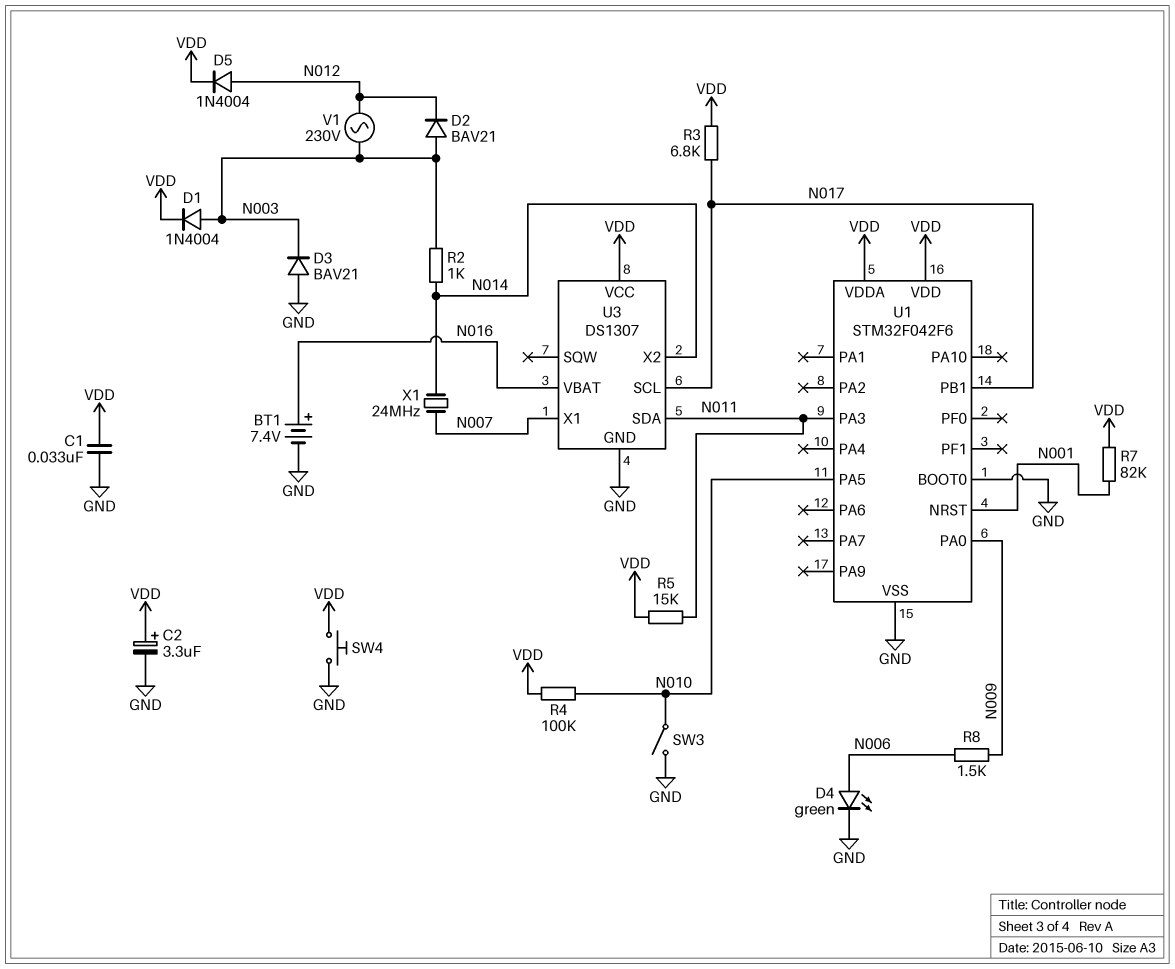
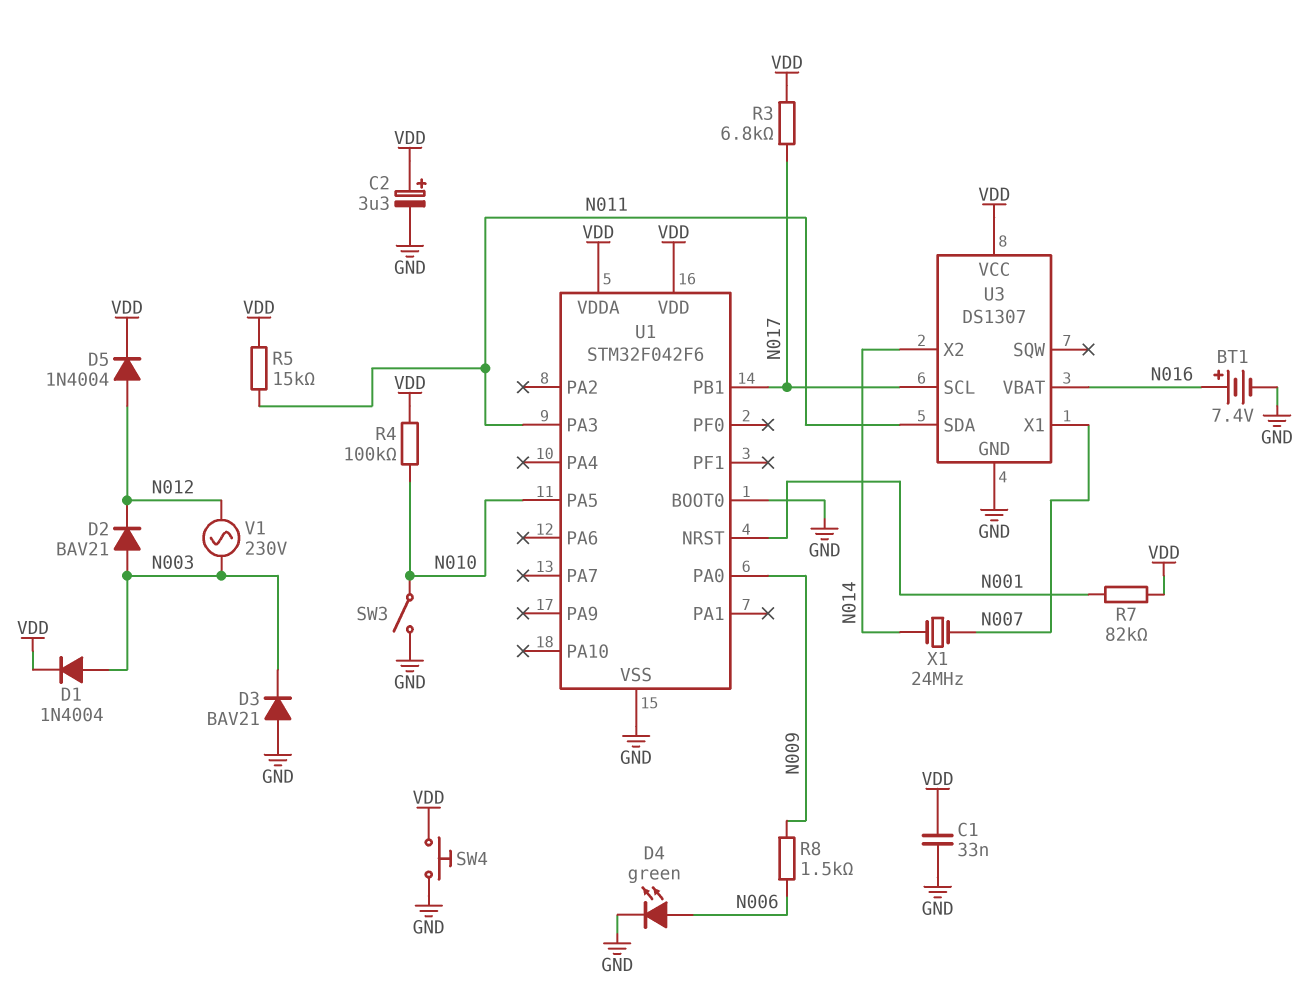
R2: 1k (N003, N014) -> none

